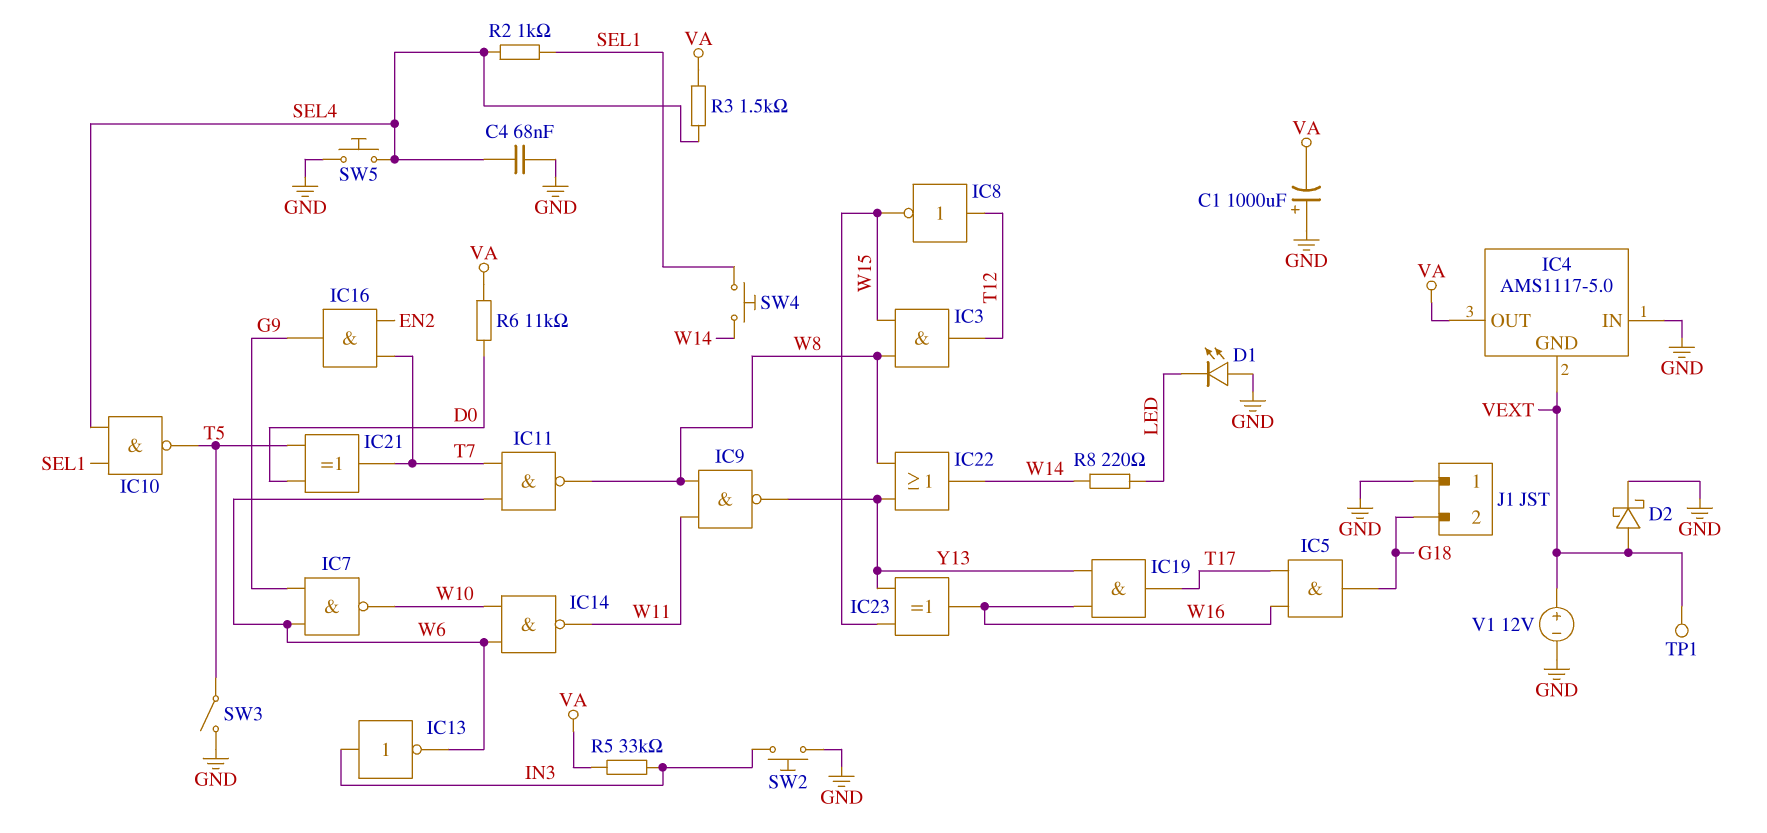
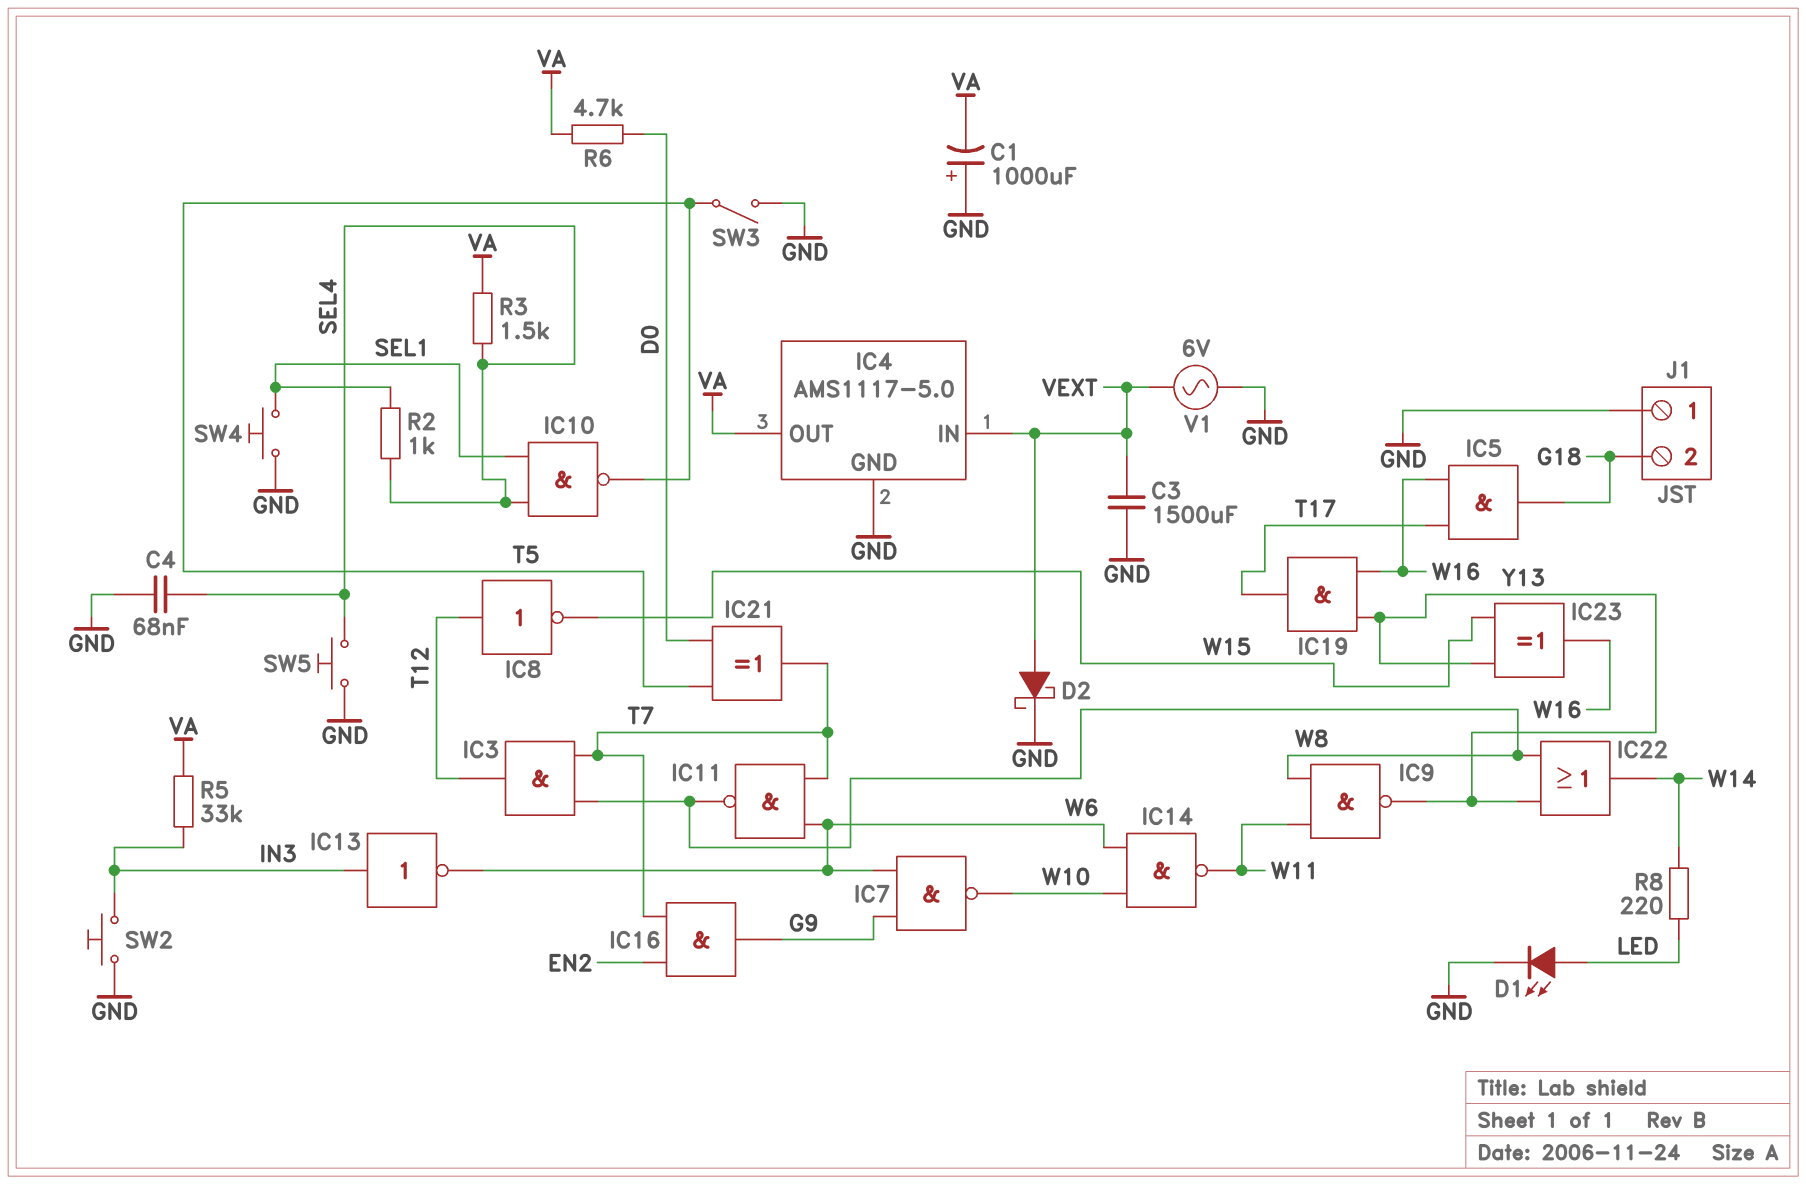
C3: none -> 1500uF (GND, VEXT)
D1: LED (A GND, K LED) -> LED (A LED, K GND)
IC3: AND (in W8, in W15, out T12) -> AND (in T7, in W8, out T12)
IC4 pin GND: VEXT -> GND
IC4 pin IN: GND -> VEXT
R6: 11k (D0, VA) -> 4.7k (D0, VA)
SW4: button (SEL1, W14) -> button (GND, SEL1)
TP1: test point (VEXT) -> none
V1: 12V (plus VEXT, minus GND) -> AC 6V (GND, VEXT)

